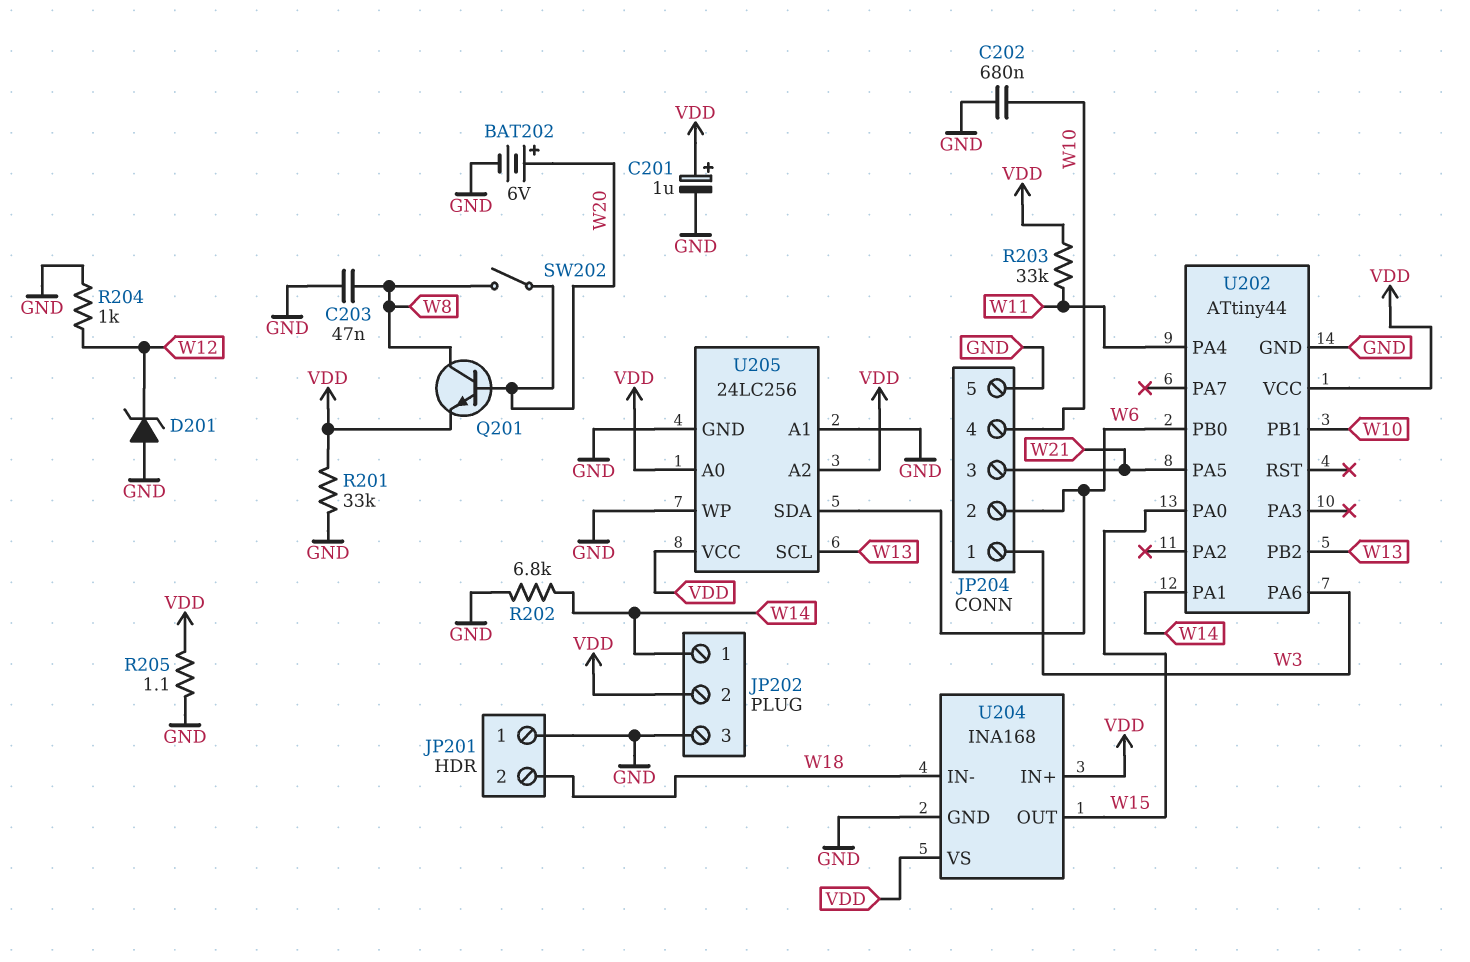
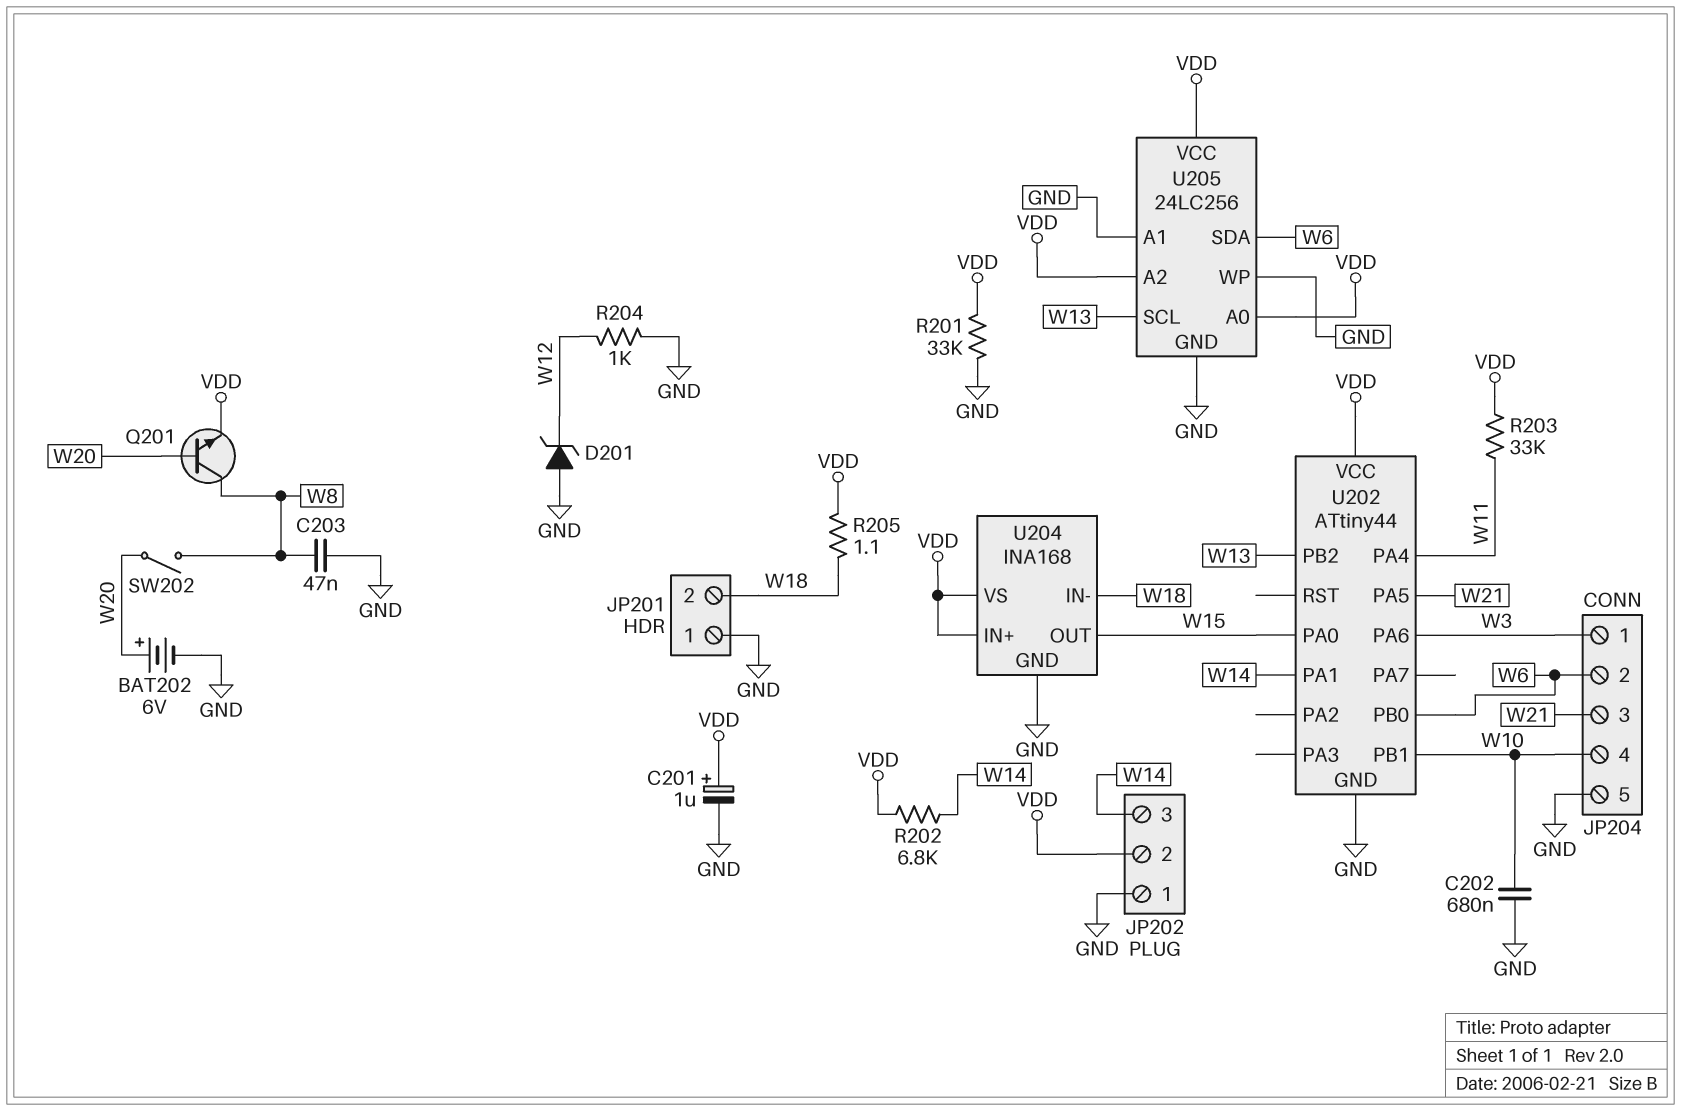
JP202 pin 1: W14 -> GND
JP202 pin 3: GND -> W14
R202: 6.8k (GND, W14) -> 6.8k (VDD, W14)
R205: 1.1 (GND, VDD) -> 1.1 (VDD, W18)

